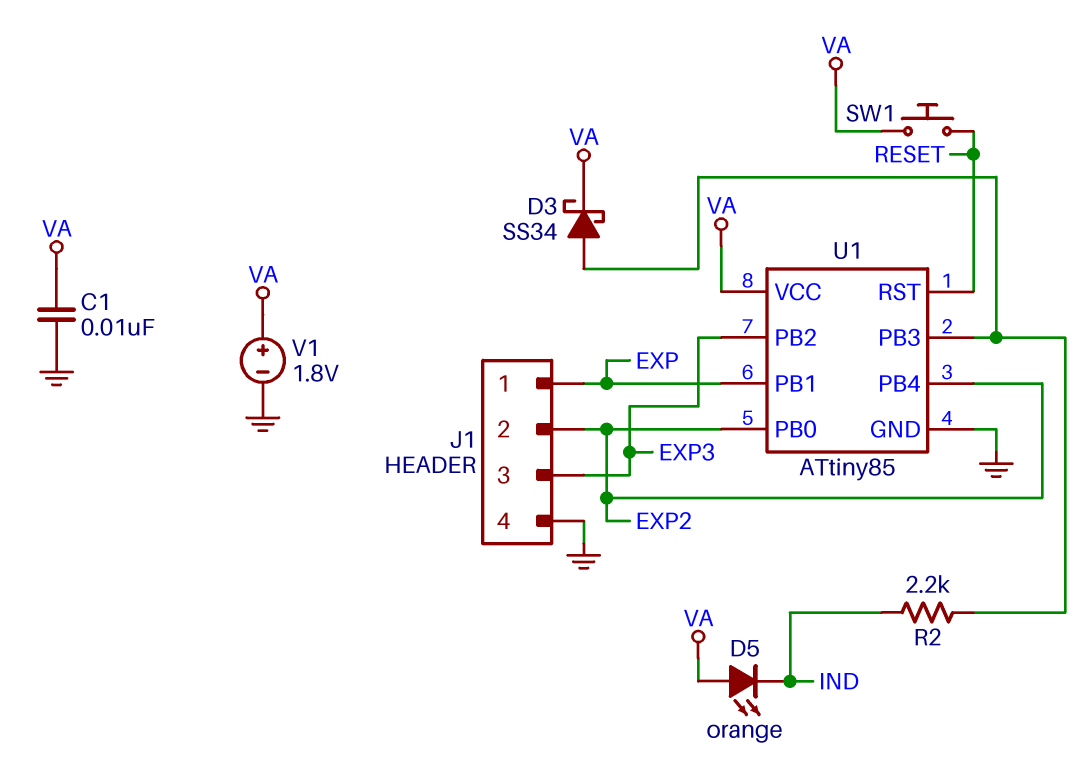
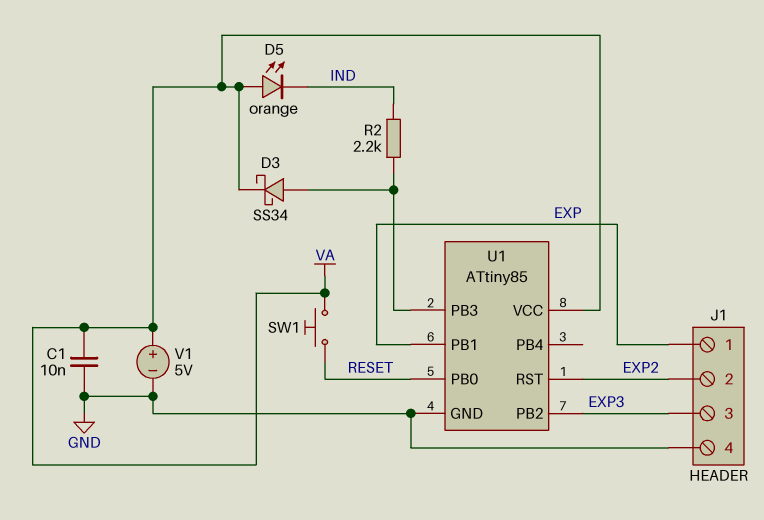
U1 pin PB0: EXP2 -> RESET
U1 pin PB4: EXP2 -> none
U1 pin RST: RESET -> EXP2
V1: 1.8V (plus VA, minus GND) -> 5V (plus VA, minus GND)

